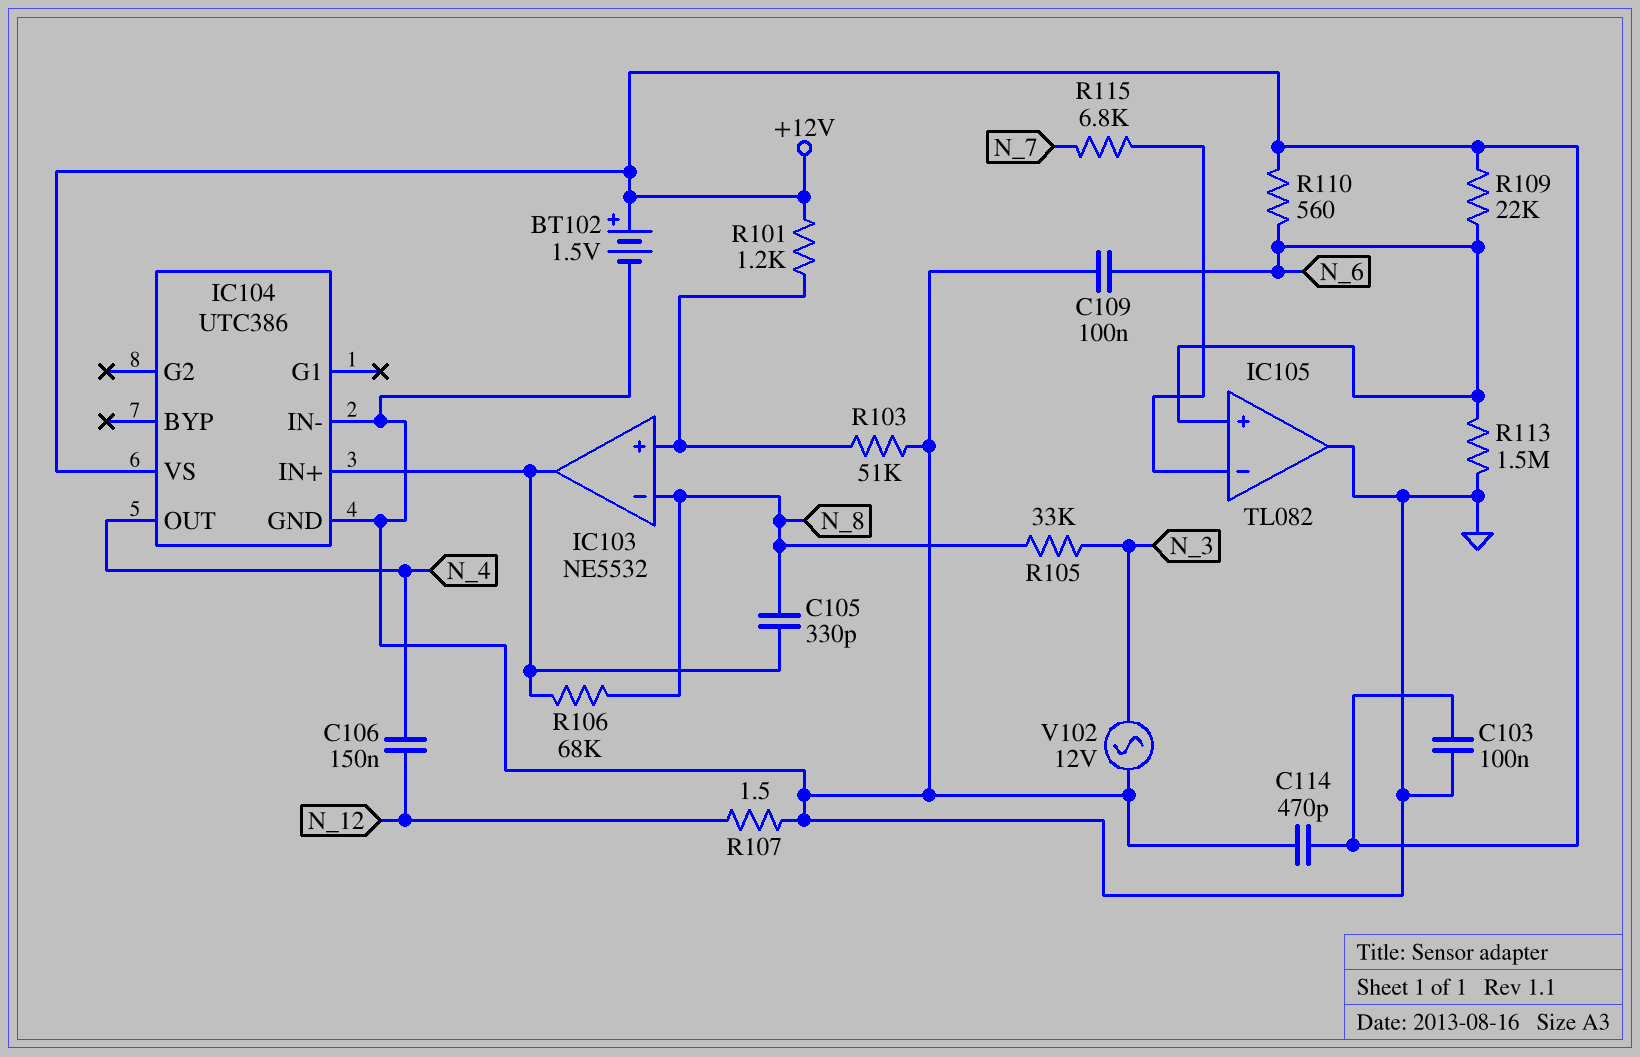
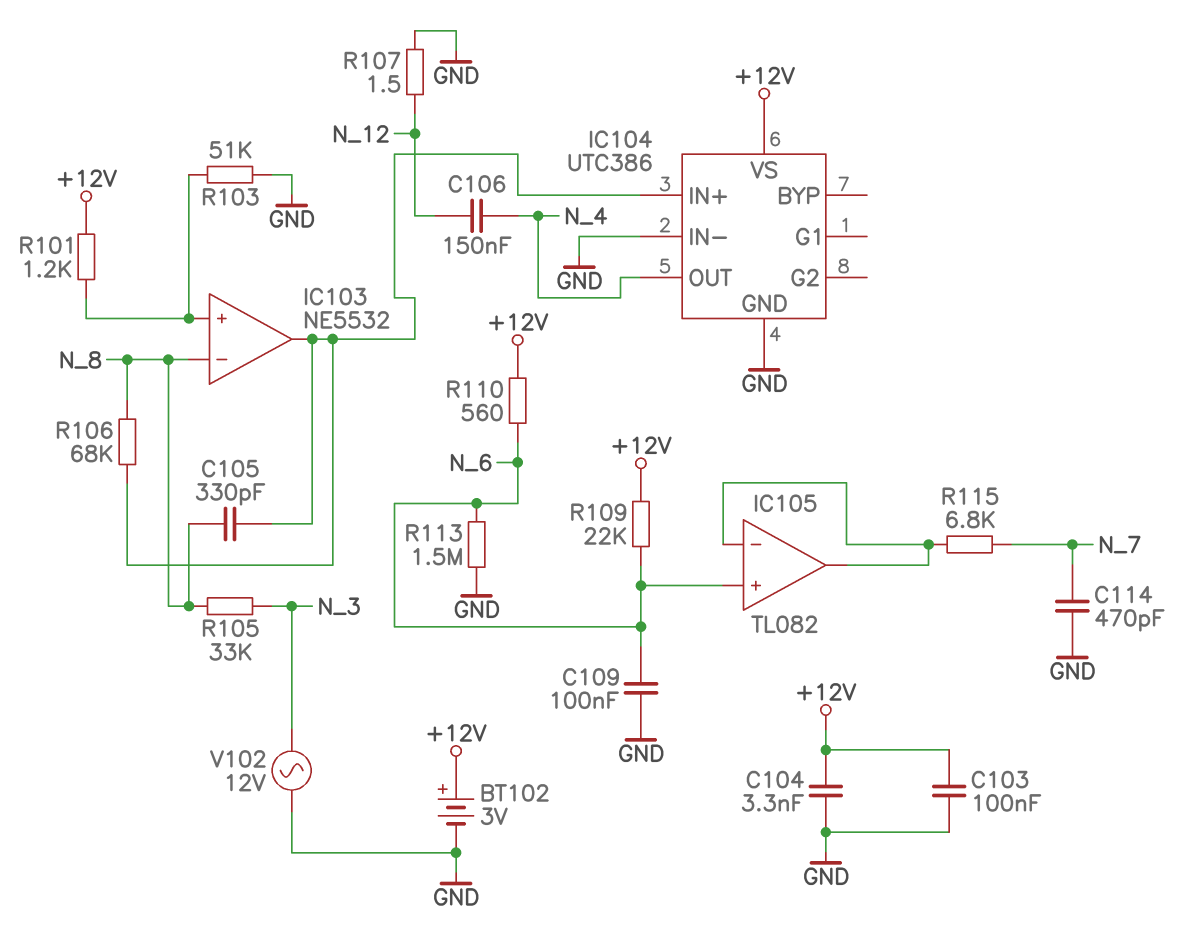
BT102: 1.5V (plus +12V, minus GND) -> 3V (plus +12V, minus GND)
C104: none -> 3.3nF (+12V, GND)
C114: 470pF (+12V, GND) -> 470pF (GND, N_7)
IC105 pin out: GND -> IC105/in-

